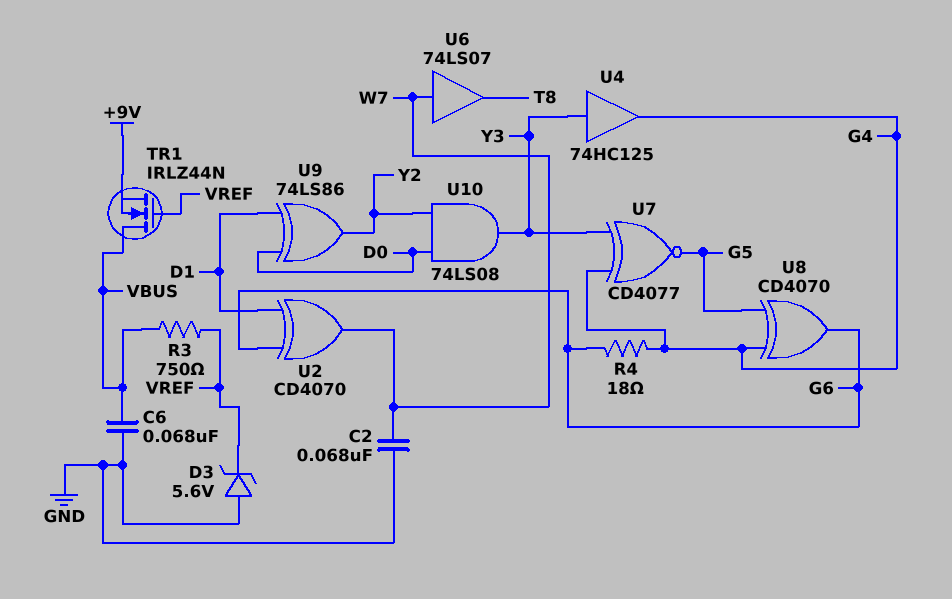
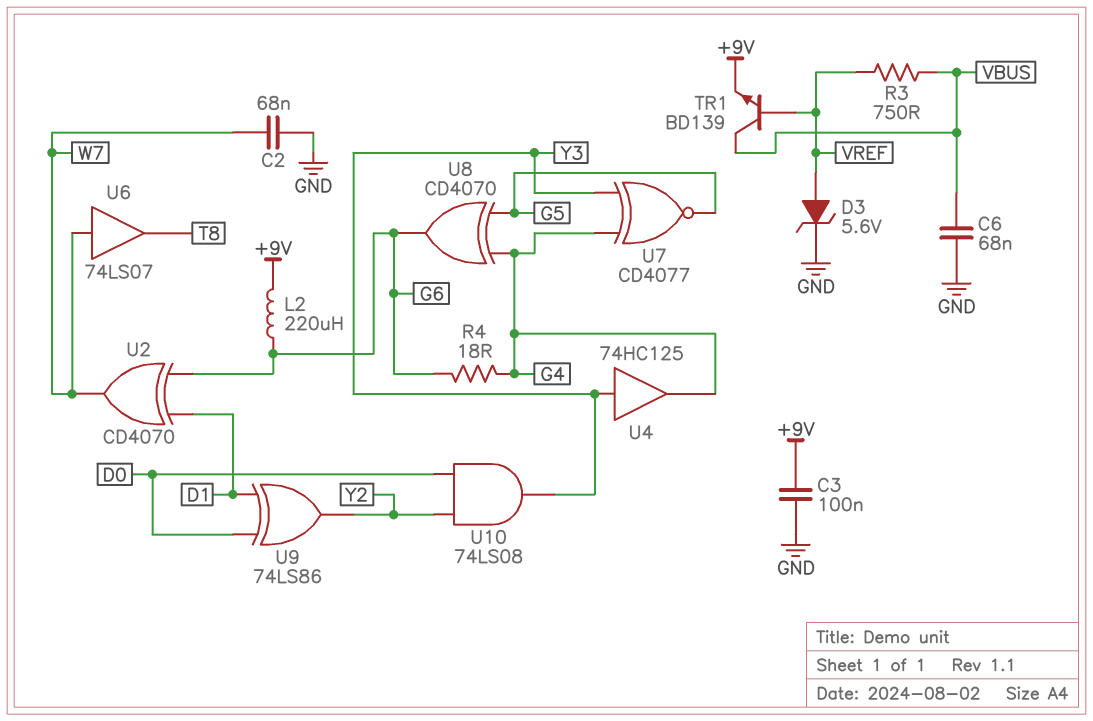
C3: none -> 100nF (+9V, GND)
D3: zener 5.6V (A GND, K VREF) -> zener 5.6V (A VREF, K GND)
L2: none -> 220uH (+9V, G6)
TR1: NMOS IRLZ44N (G VREF, D VBUS, S +9V) -> NPN BD139 (B VREF, C VBUS, E +9V)

